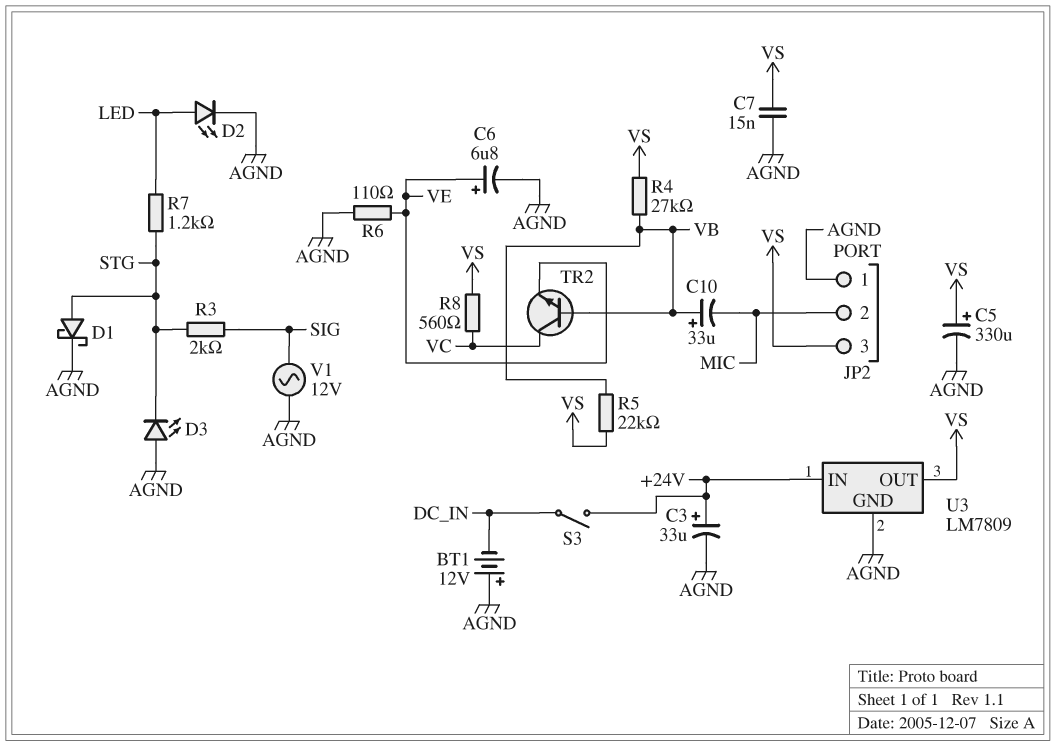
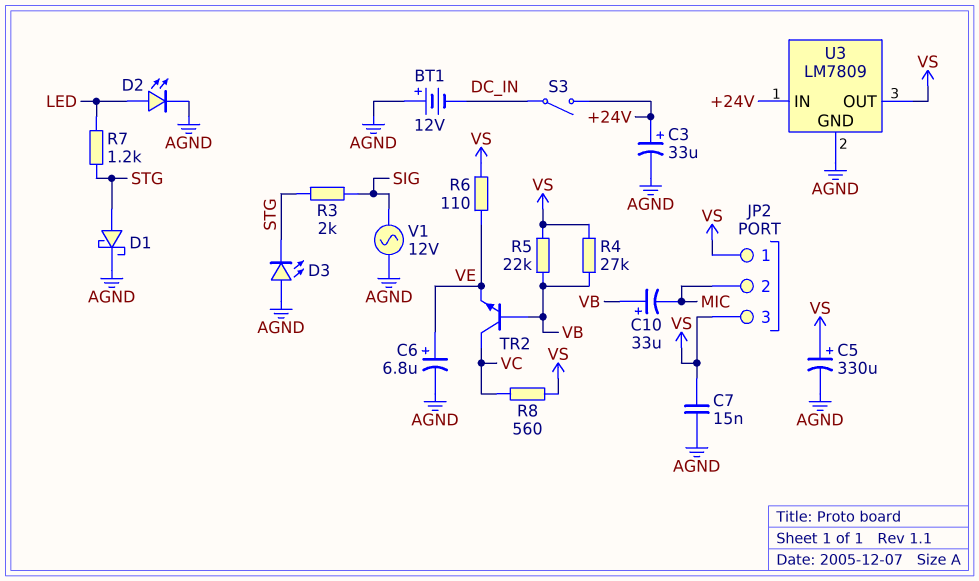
JP2 pin 1: AGND -> VS
R6: 110 (AGND, VE) -> 110 (VE, VS)

